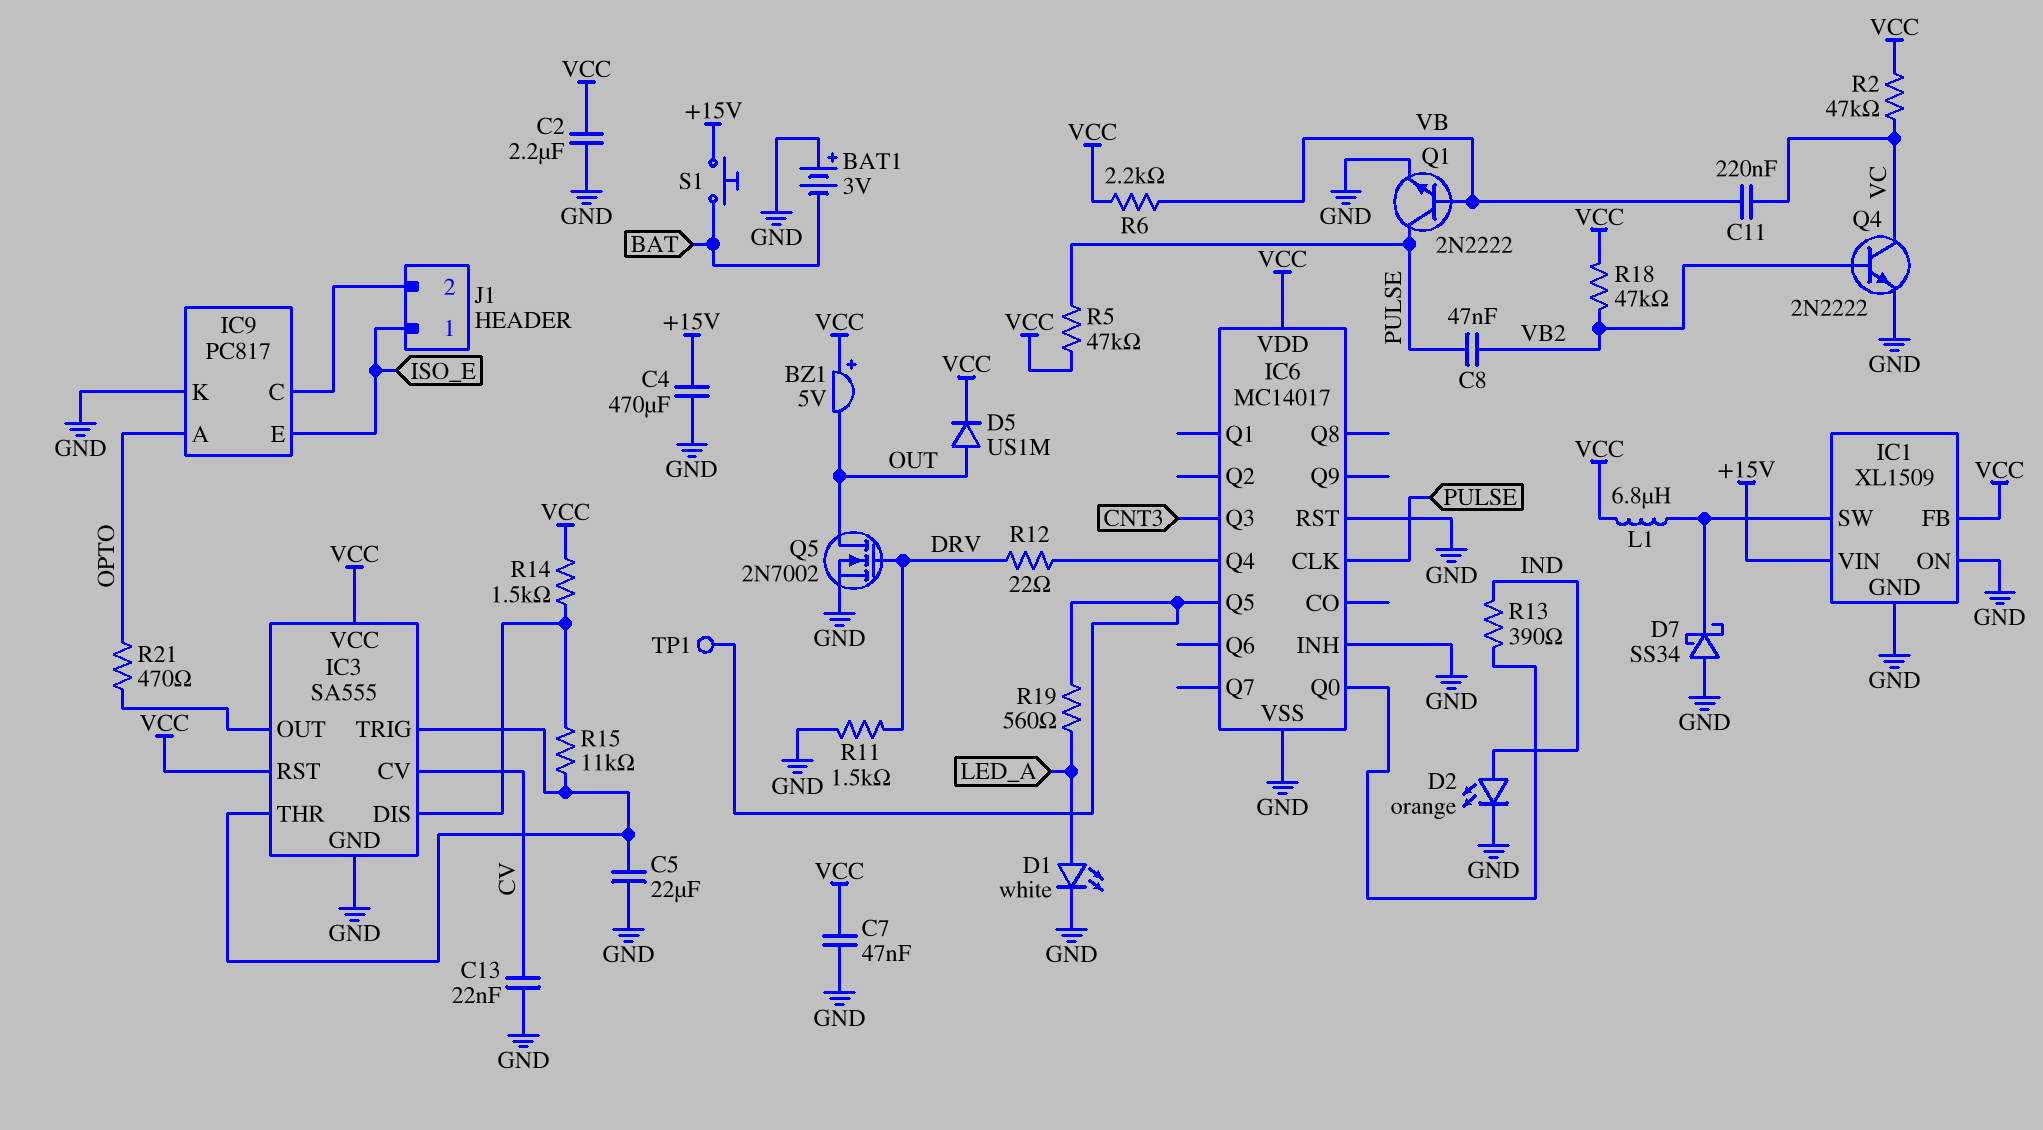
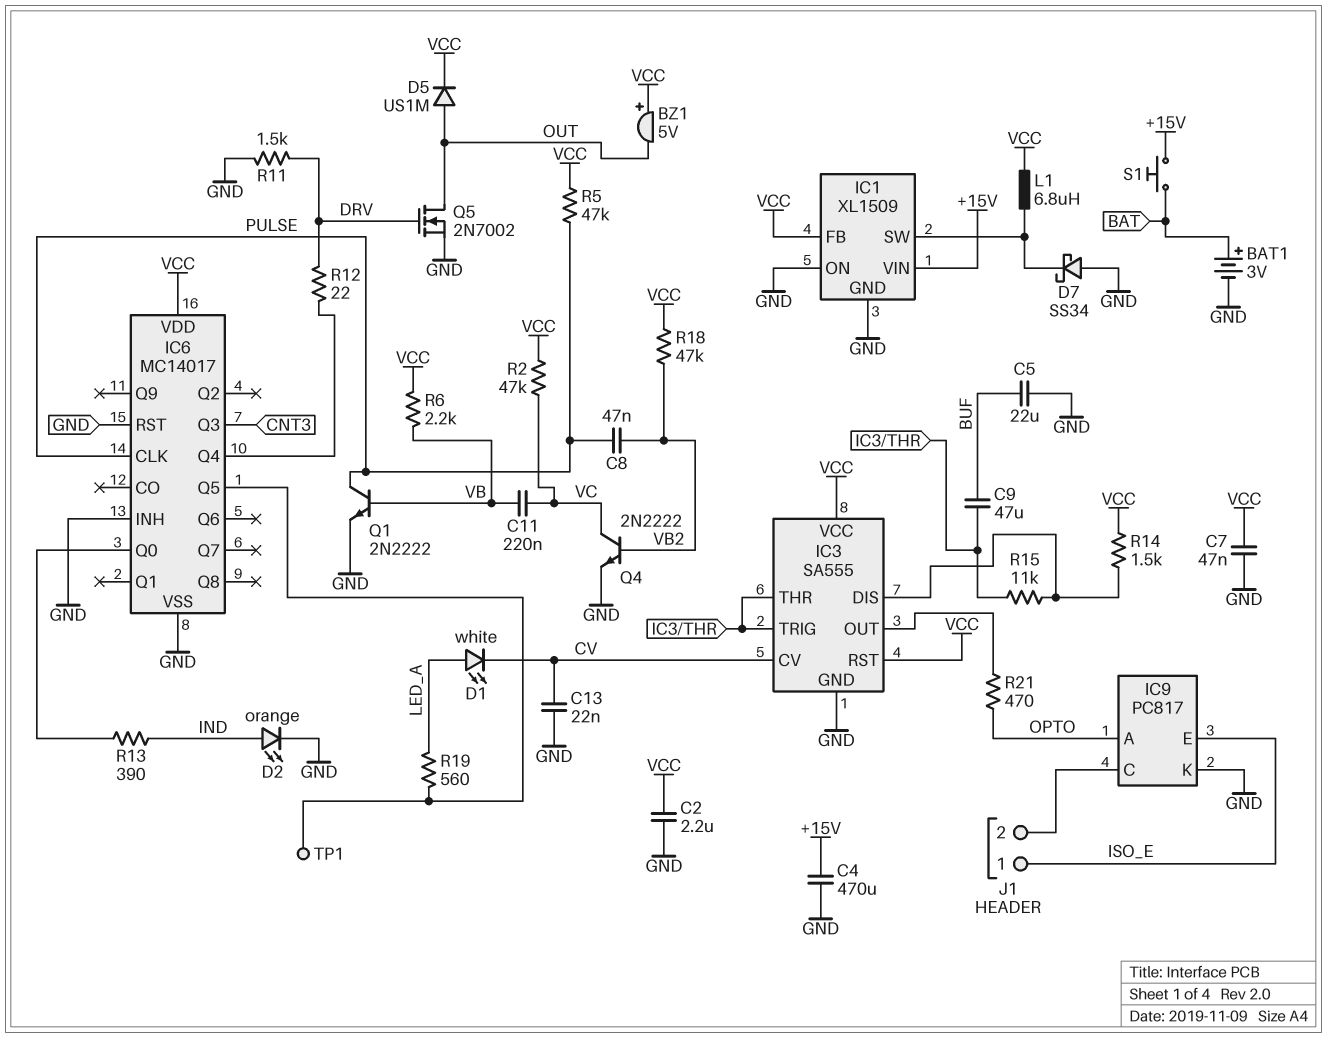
BAT1: 3V (plus GND, minus BAT) -> 3V (plus BAT, minus GND)
C5: 22uF (GND, IC3/THR) -> 22uF (BUF, GND)
C9: none -> 47uF (BUF, IC3/THR)
D1: LED white (A LED_A, K GND) -> LED white (A LED_A, K CV)

